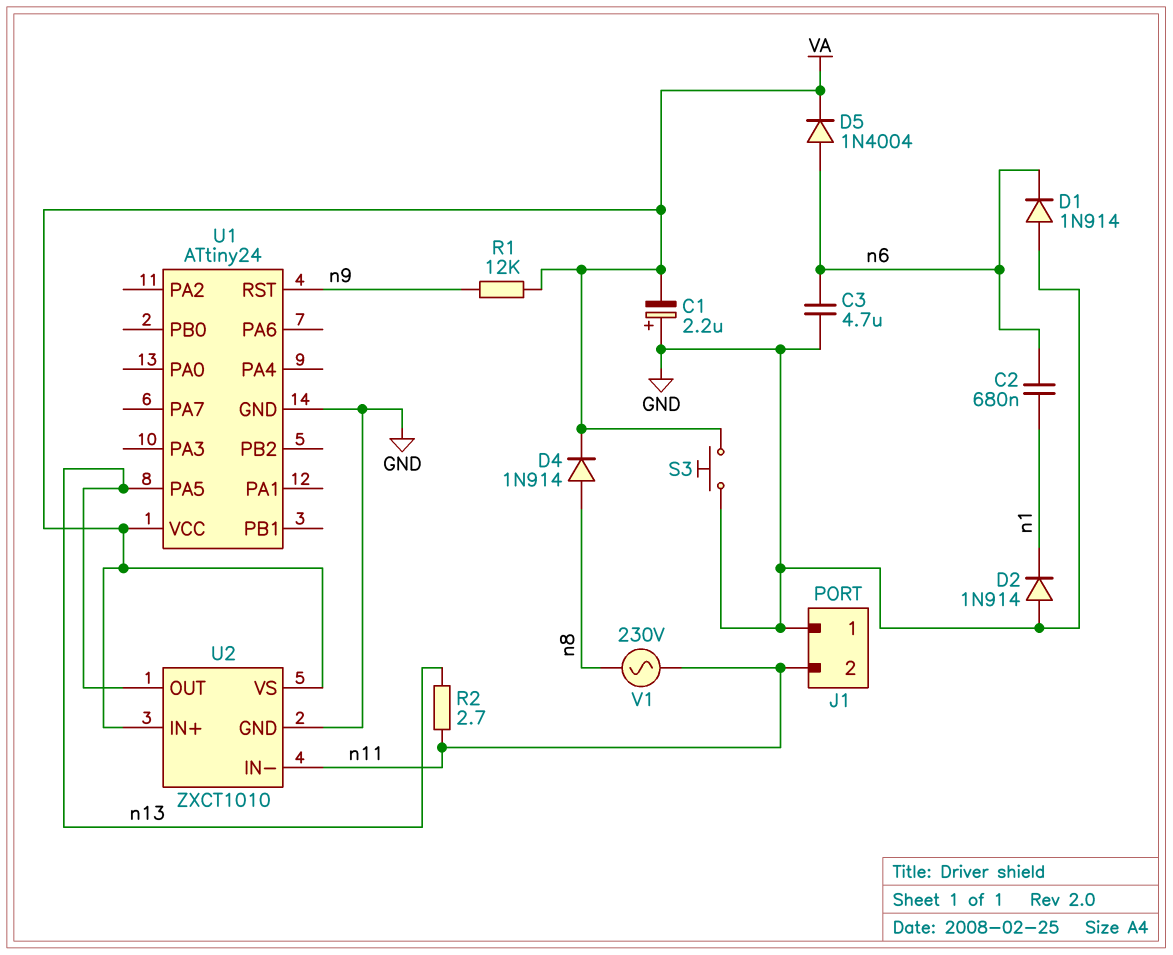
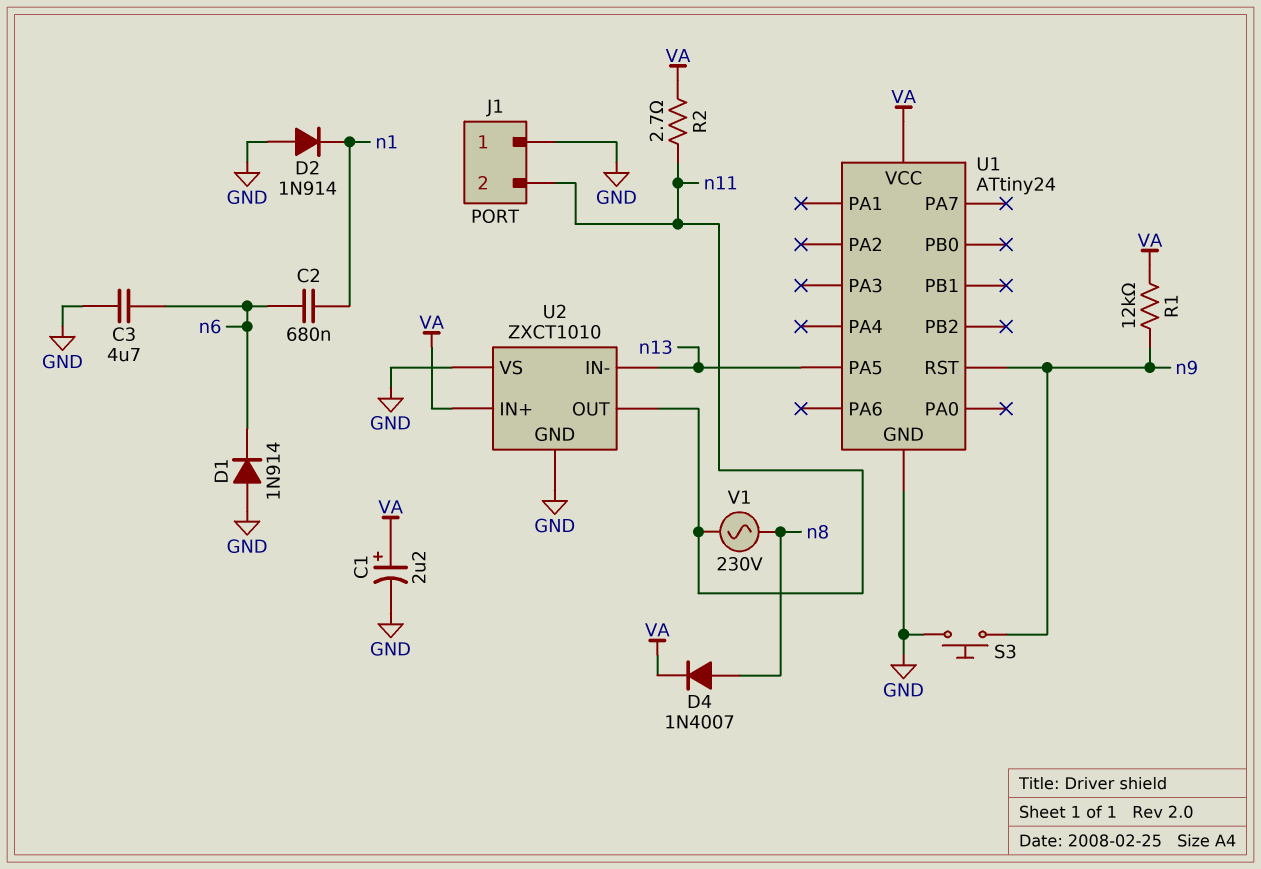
C1: 2.2uF (plus GND, minus VA) -> 2.2uF (plus VA, minus GND)
D4: diode 1N914 (A n8, K VA) -> diode 1N4007 (A n8, K VA)
D5: diode 1N4004 (A n6, K VA) -> none
R2: 2.7 (n11, n13) -> 2.7 (VA, n11)
S3: button (GND, VA) -> button (GND, n9)
U2 pin IN-: n11 -> n13
U2 pin OUT: n13 -> n11
U2 pin VS: VA -> GND

